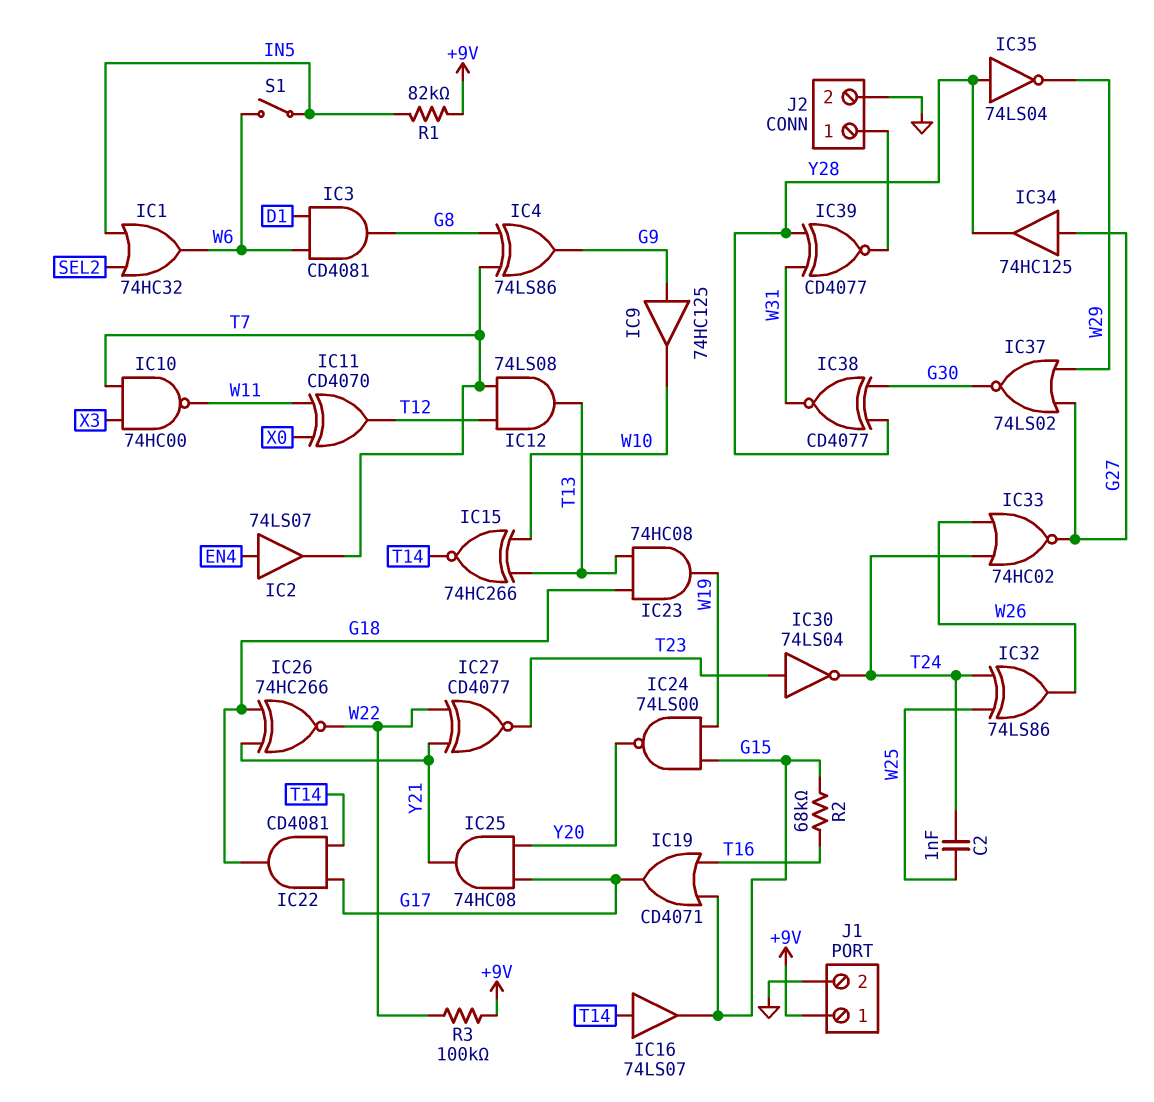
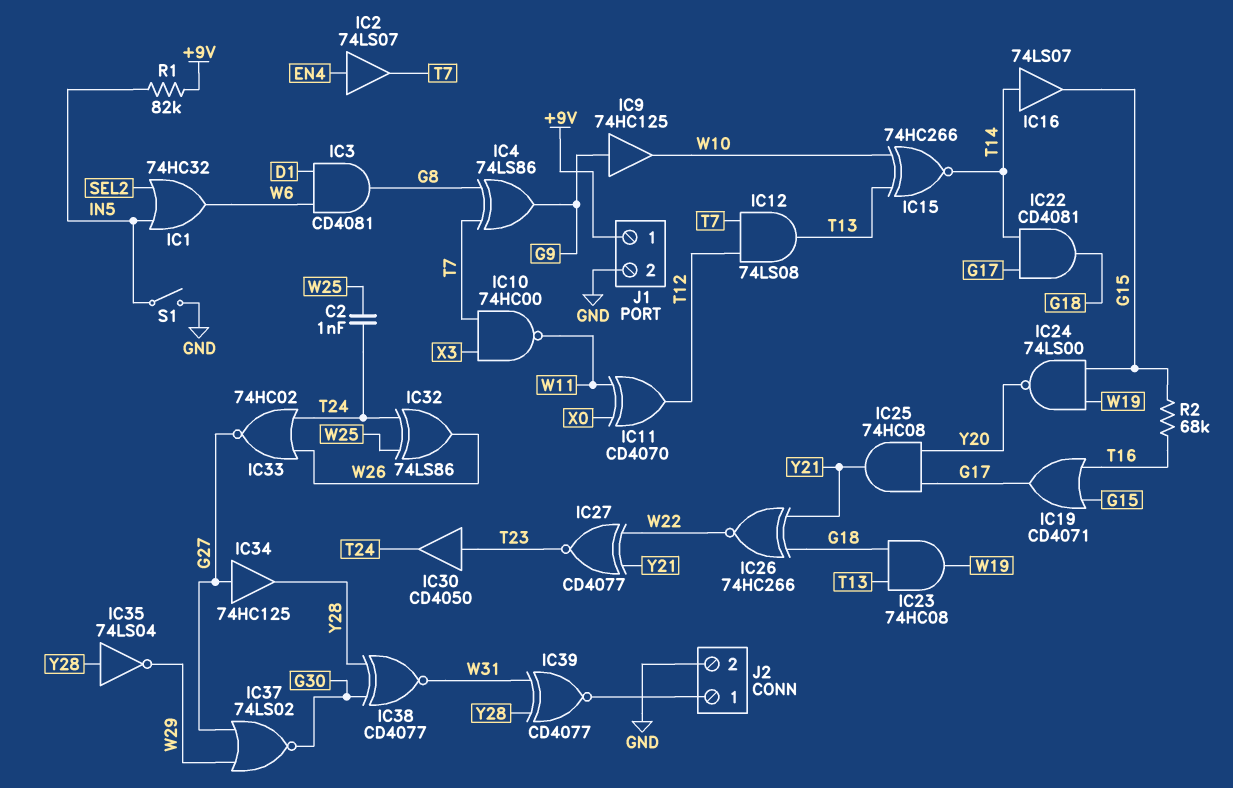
IC30: NOT 74LS04 (in T23, out T24) -> buffer CD4050 (in T23, out T24)
R3: 100k (+9V, W22) -> none
S1: switch (IN5, W6) -> switch (GND, IN5)

